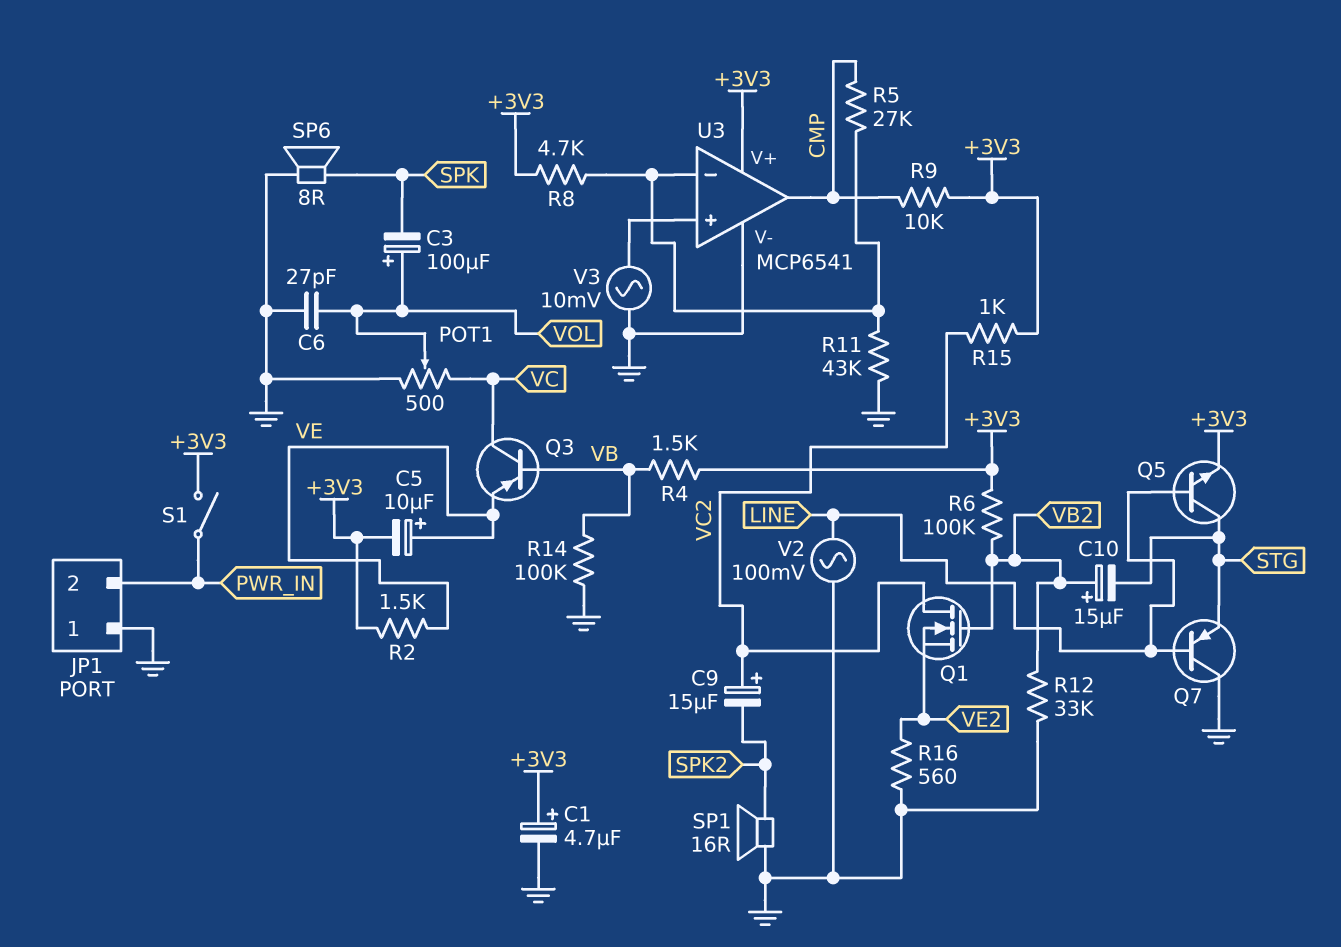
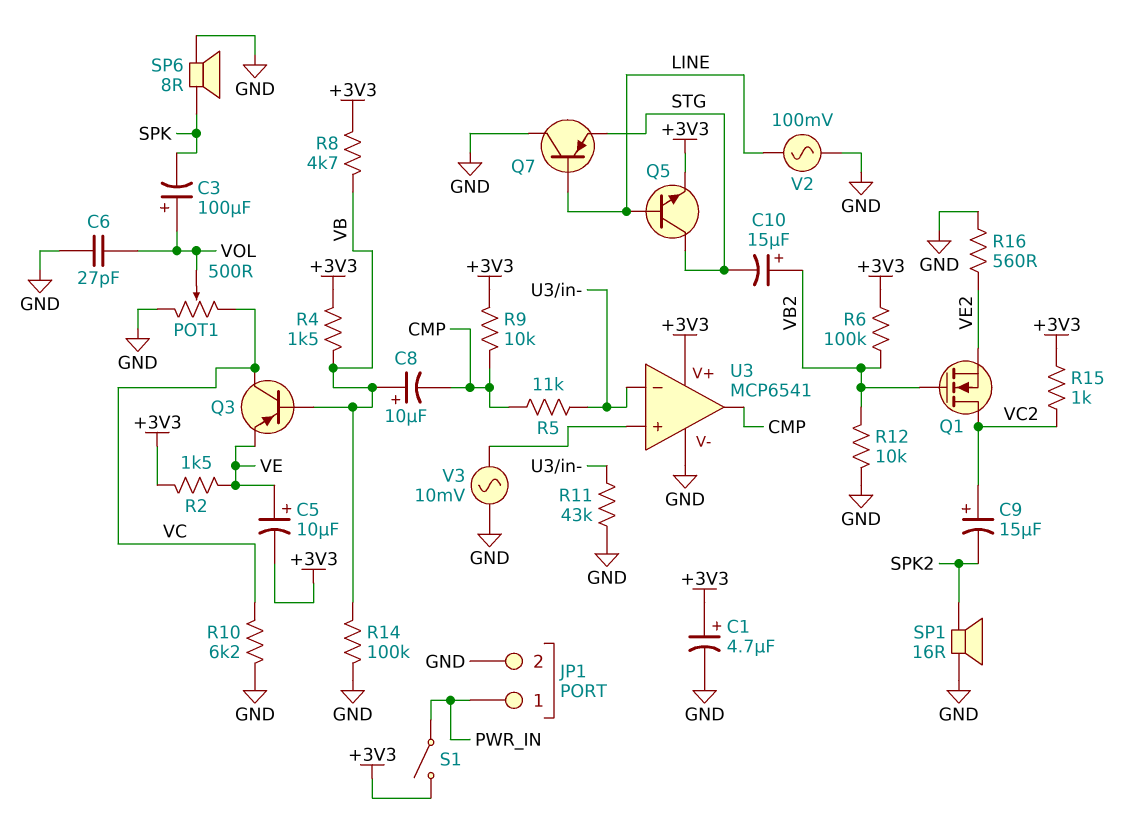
C8: none -> 10uF (plus VB, minus CMP)
JP1 pin 1: GND -> PWR_IN
JP1 pin 2: PWR_IN -> GND
R5: 27k (CMP, U3/in-) -> 11k (CMP, U3/in-)
R8: 4.7k (+3V3, U3/in-) -> 4.7k (+3V3, VB)
R10: none -> 6.2k (GND, VC)
R12: 33k (GND, VB2) -> 10k (GND, VB2)

